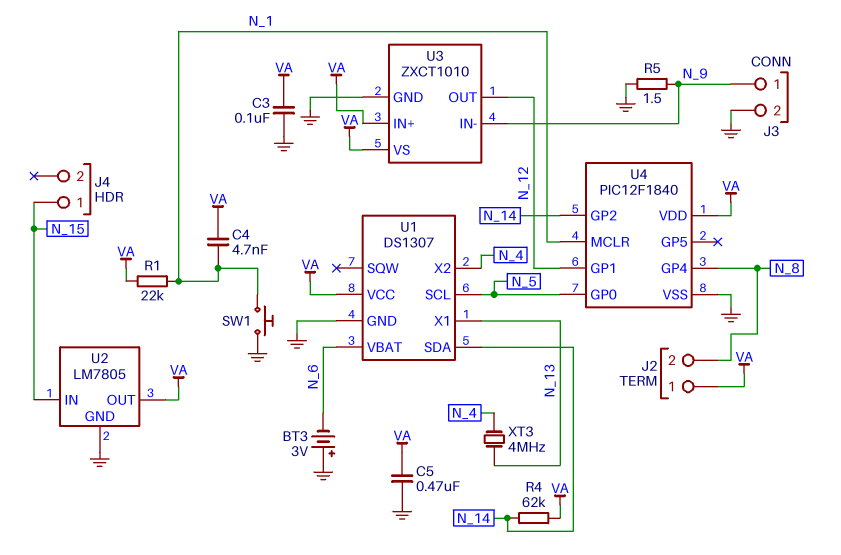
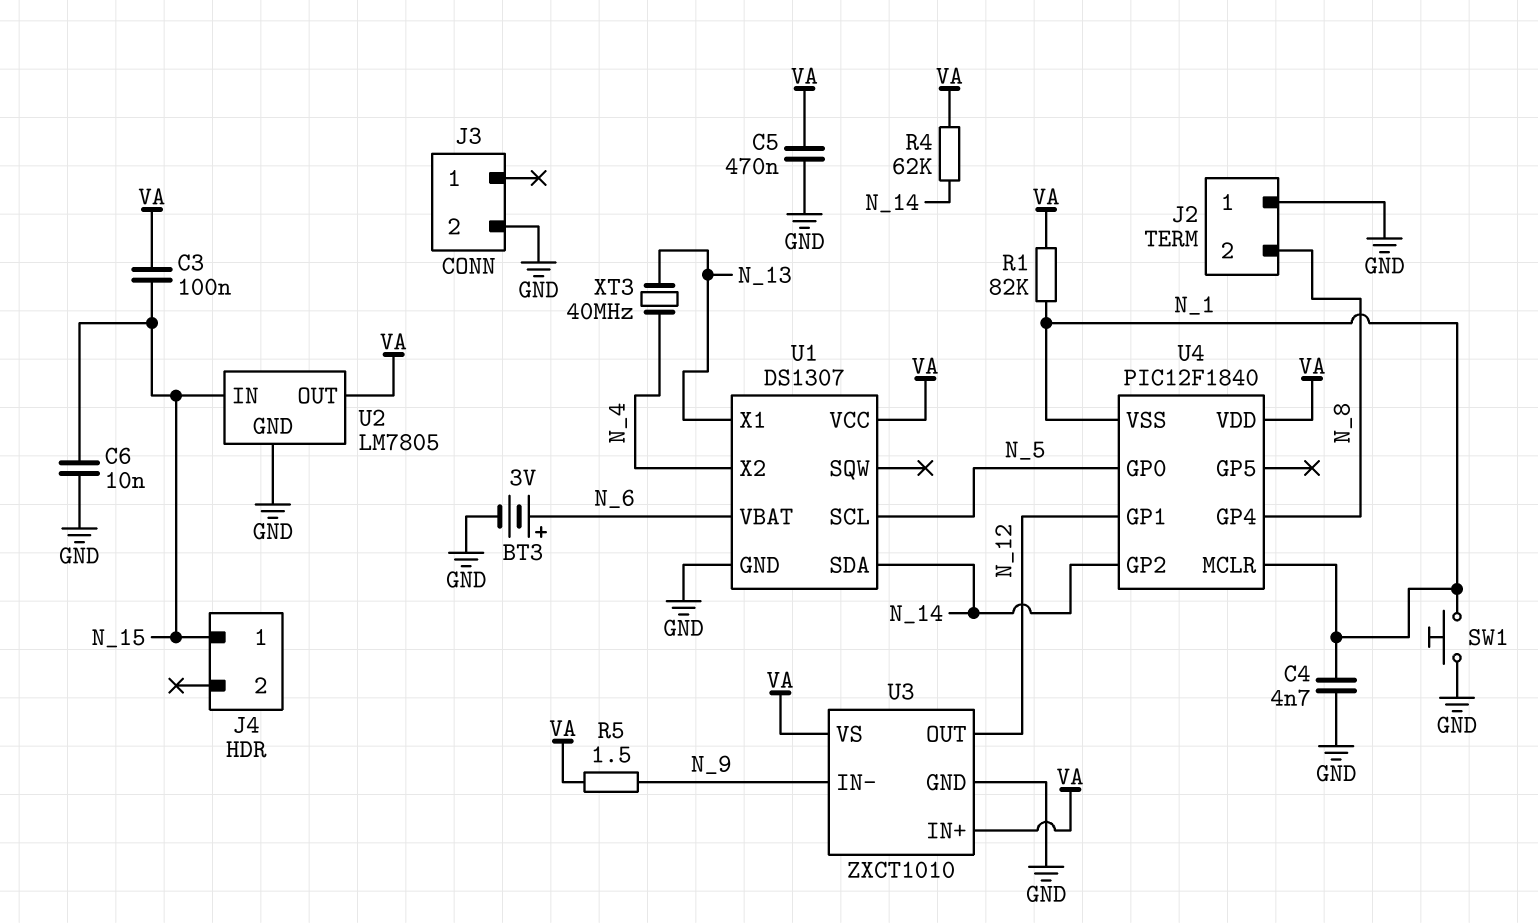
BT3: 3V (plus GND, minus N_6) -> 3V (plus N_6, minus GND)
C3: 100nF (GND, VA) -> 100nF (N_15, VA)
C4: 4.7nF (N_1, VA) -> 4.7nF (GND, N_1)
C6: none -> 10nF (GND, N_15)
J2 pin 1: VA -> GND
J3 pin 1: N_9 -> none
R1: 22k (N_1, VA) -> 82k (N_1, VA)
R5: 1.5 (GND, N_9) -> 1.5 (N_9, VA)
U4 pin VSS: GND -> N_1
XT3: 4MHz (N_4, N_13) -> 40MHz (N_4, N_13)

